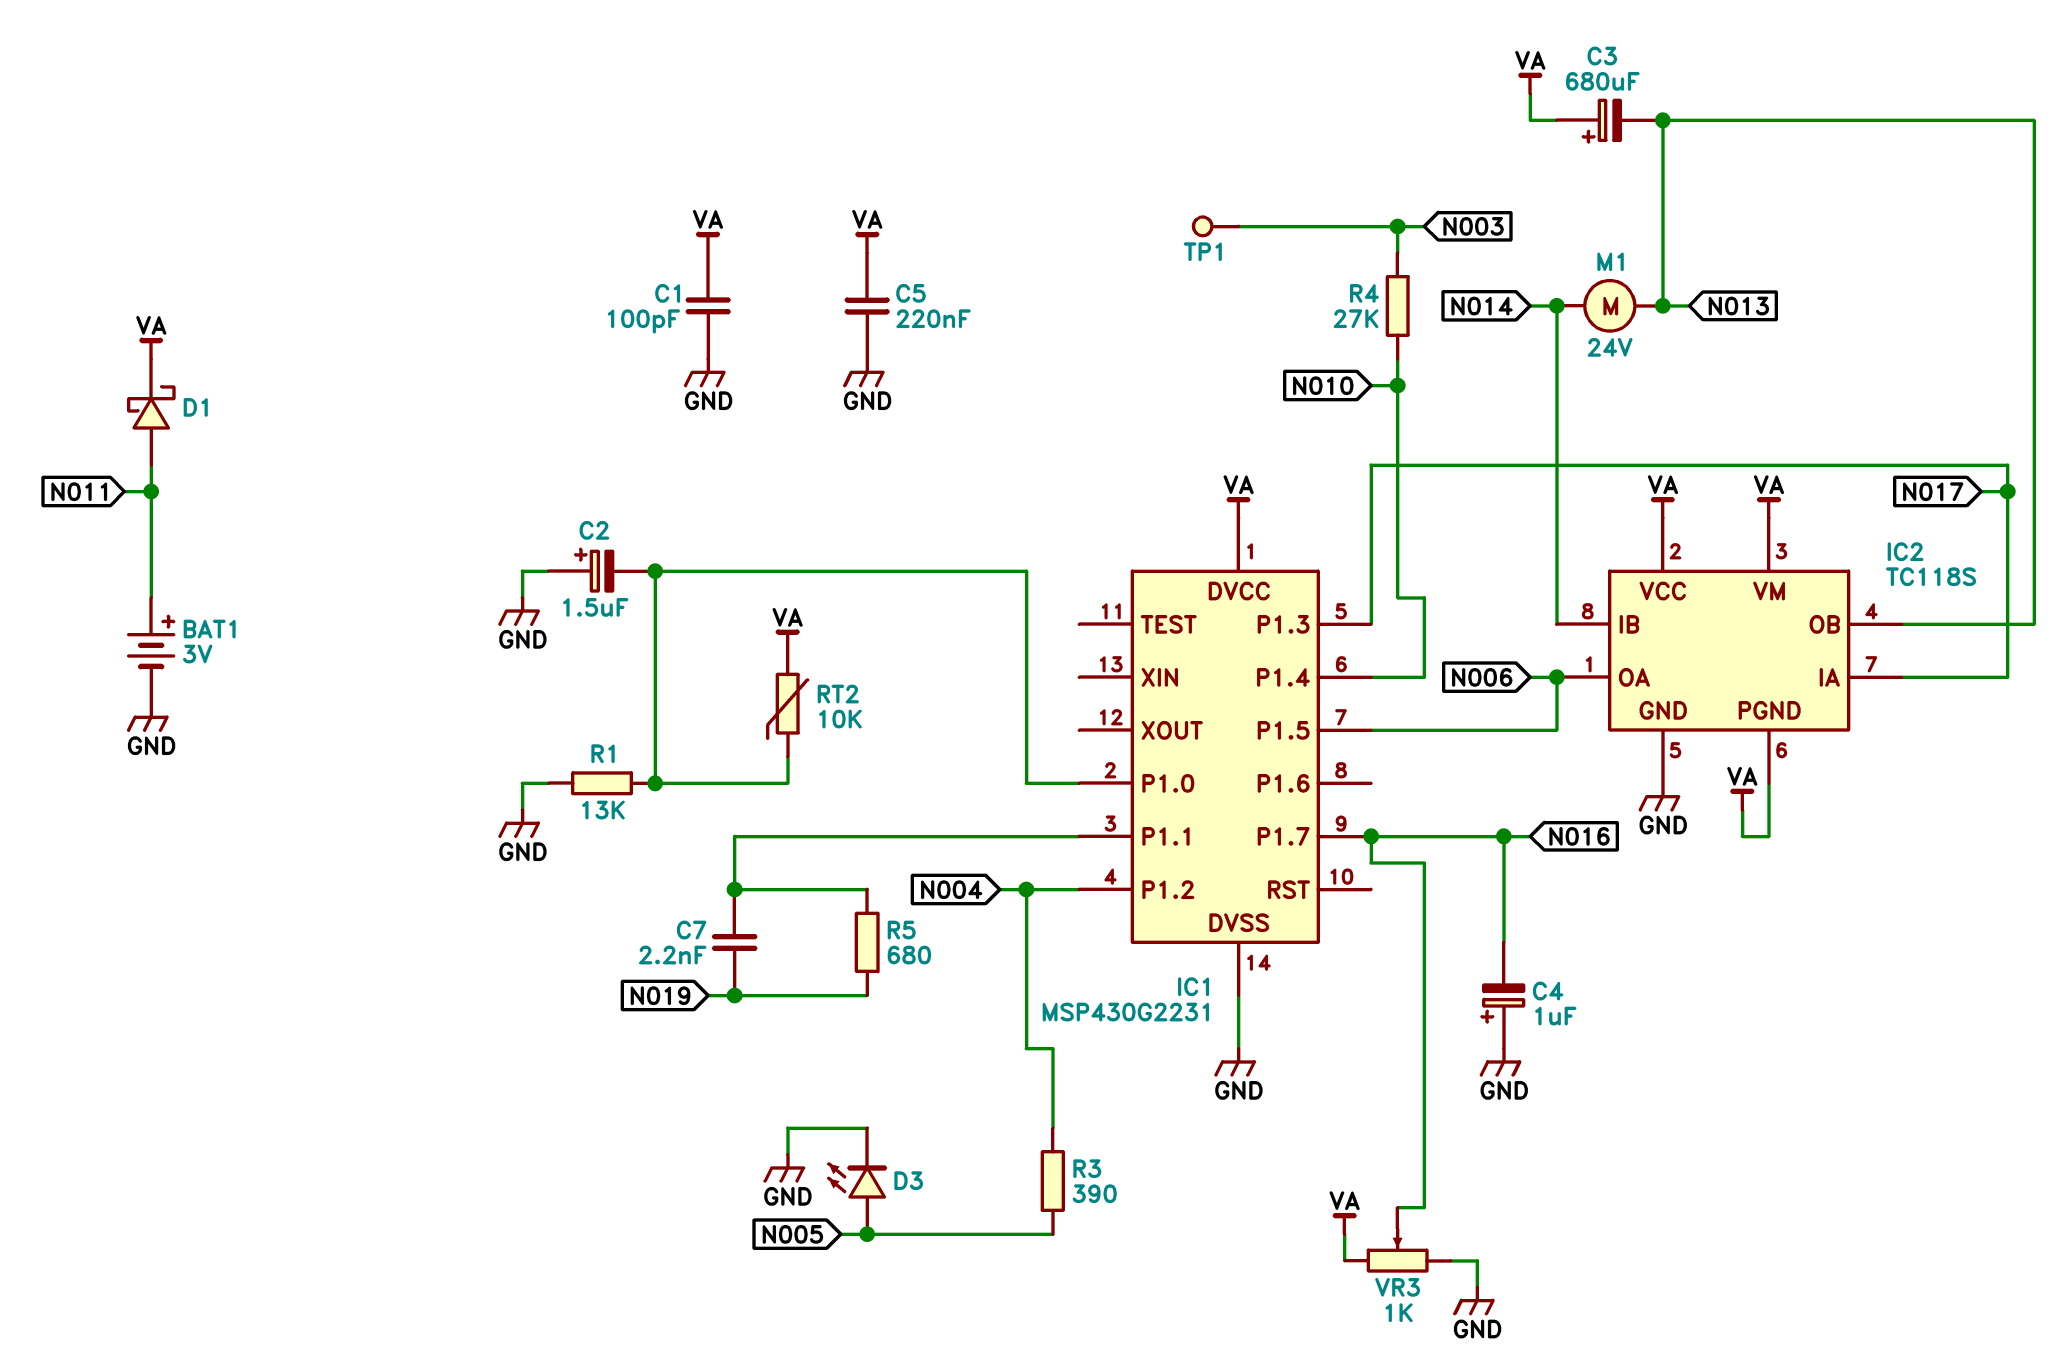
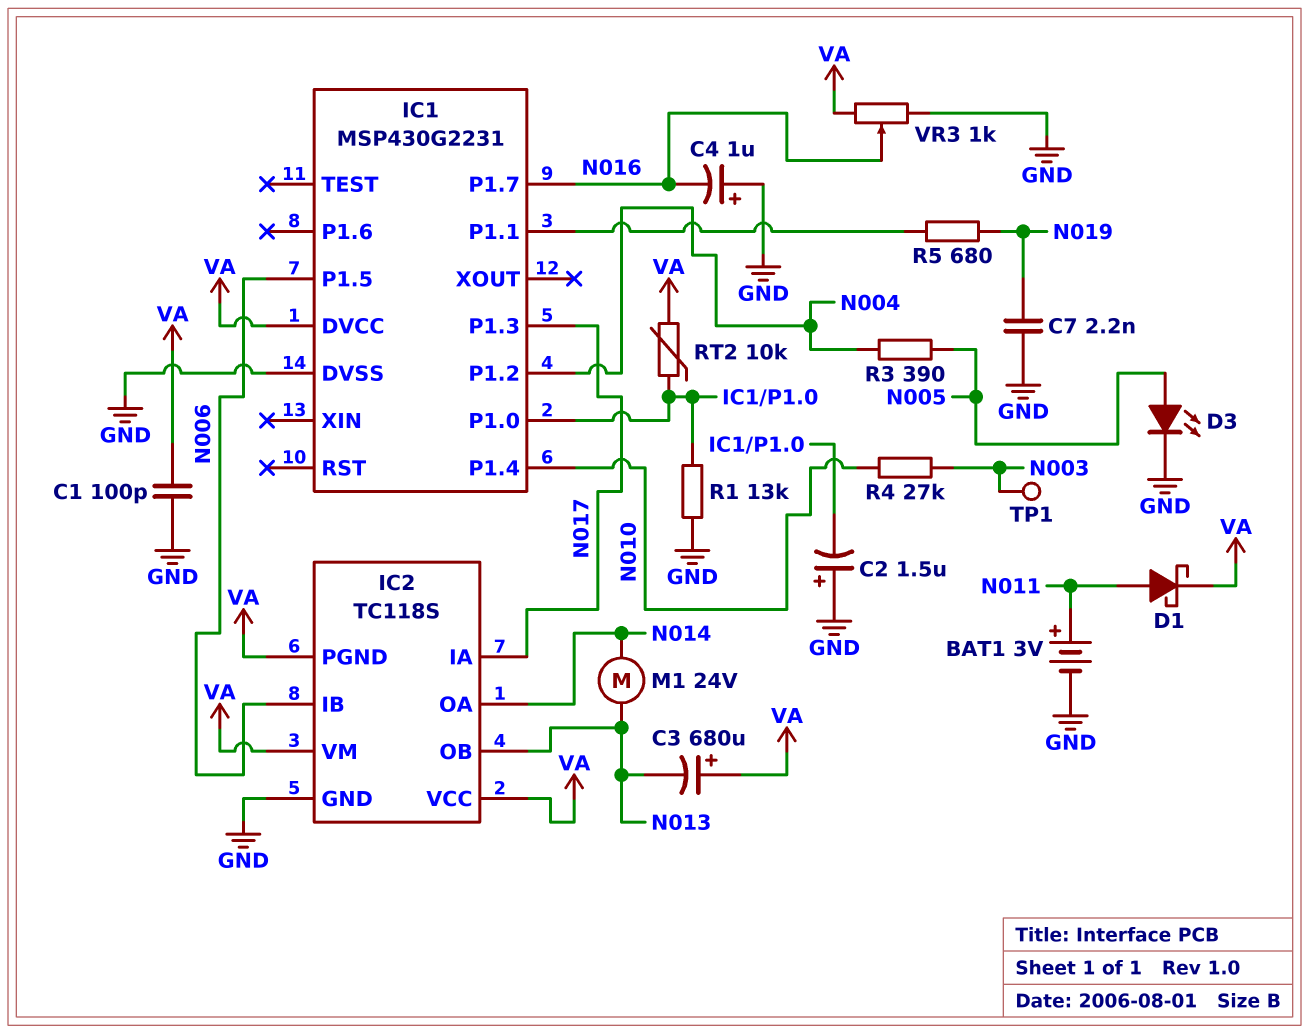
C5: 220nF (GND, VA) -> none
C7: 2.2nF (IC1/P1.1, N019) -> 2.2nF (GND, N019)
IC2 pin IB: N014 -> N006
IC2 pin OA: N006 -> N014

